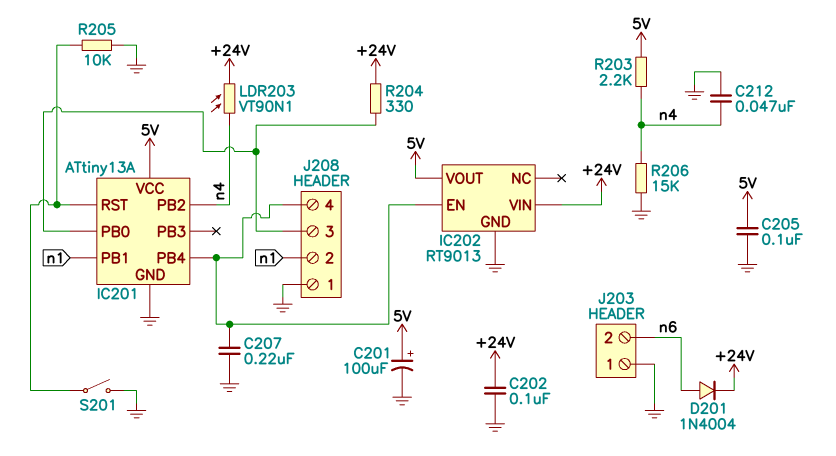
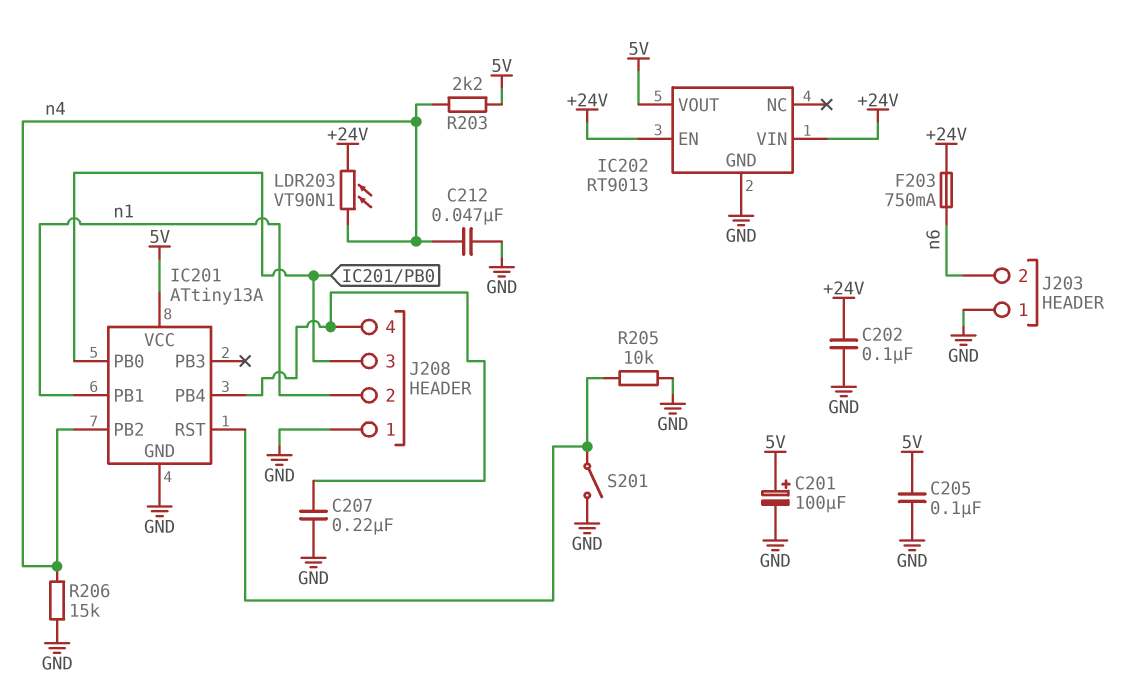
D201: diode 1N4004 (A n6, K +24V) -> none
F203: none -> 750mA (+24V, n6)
IC202 pin EN: IC201/PB4 -> +24V
R204: 330 (+24V, IC201/PB0) -> none

